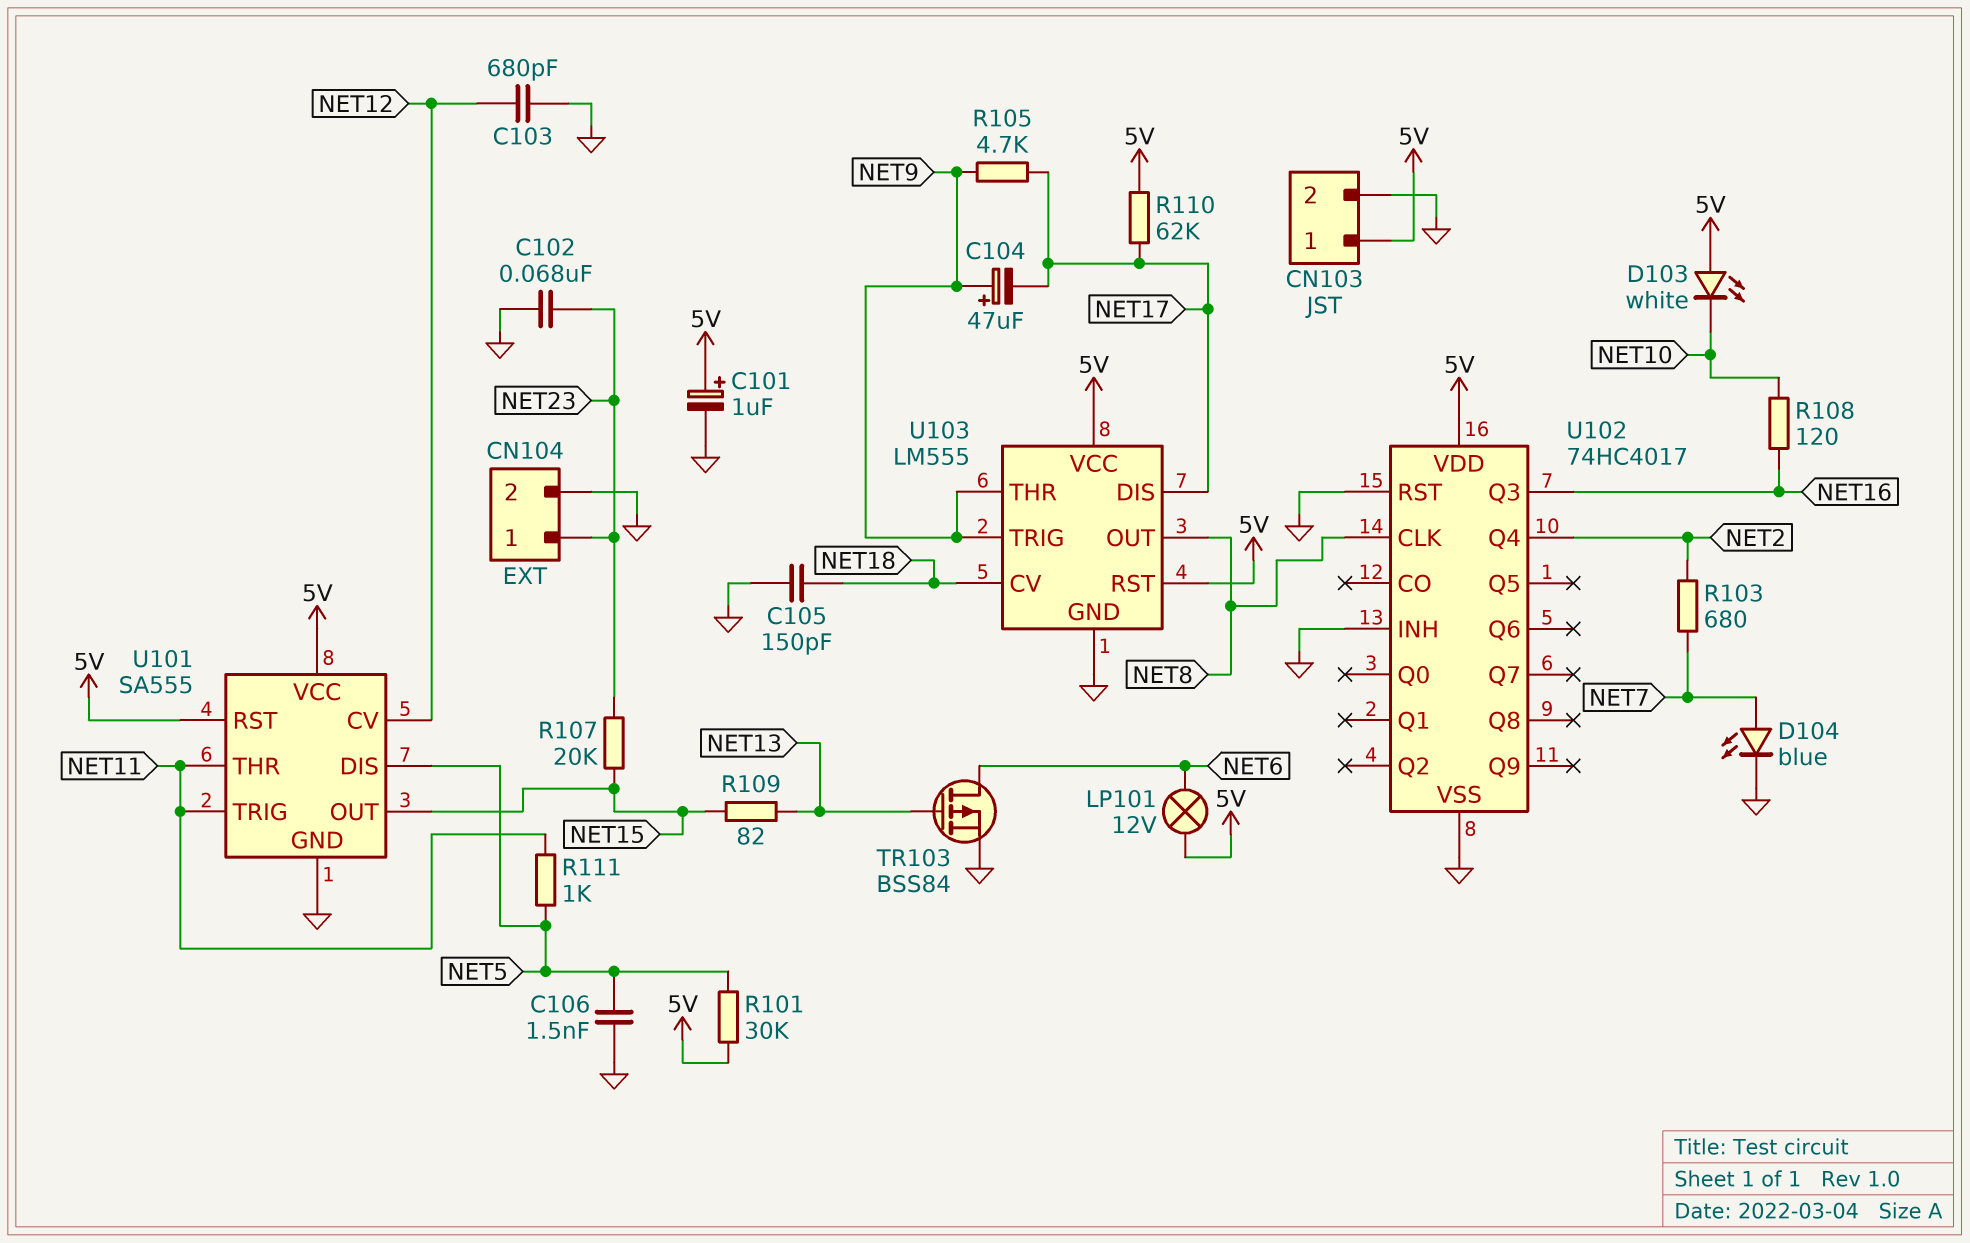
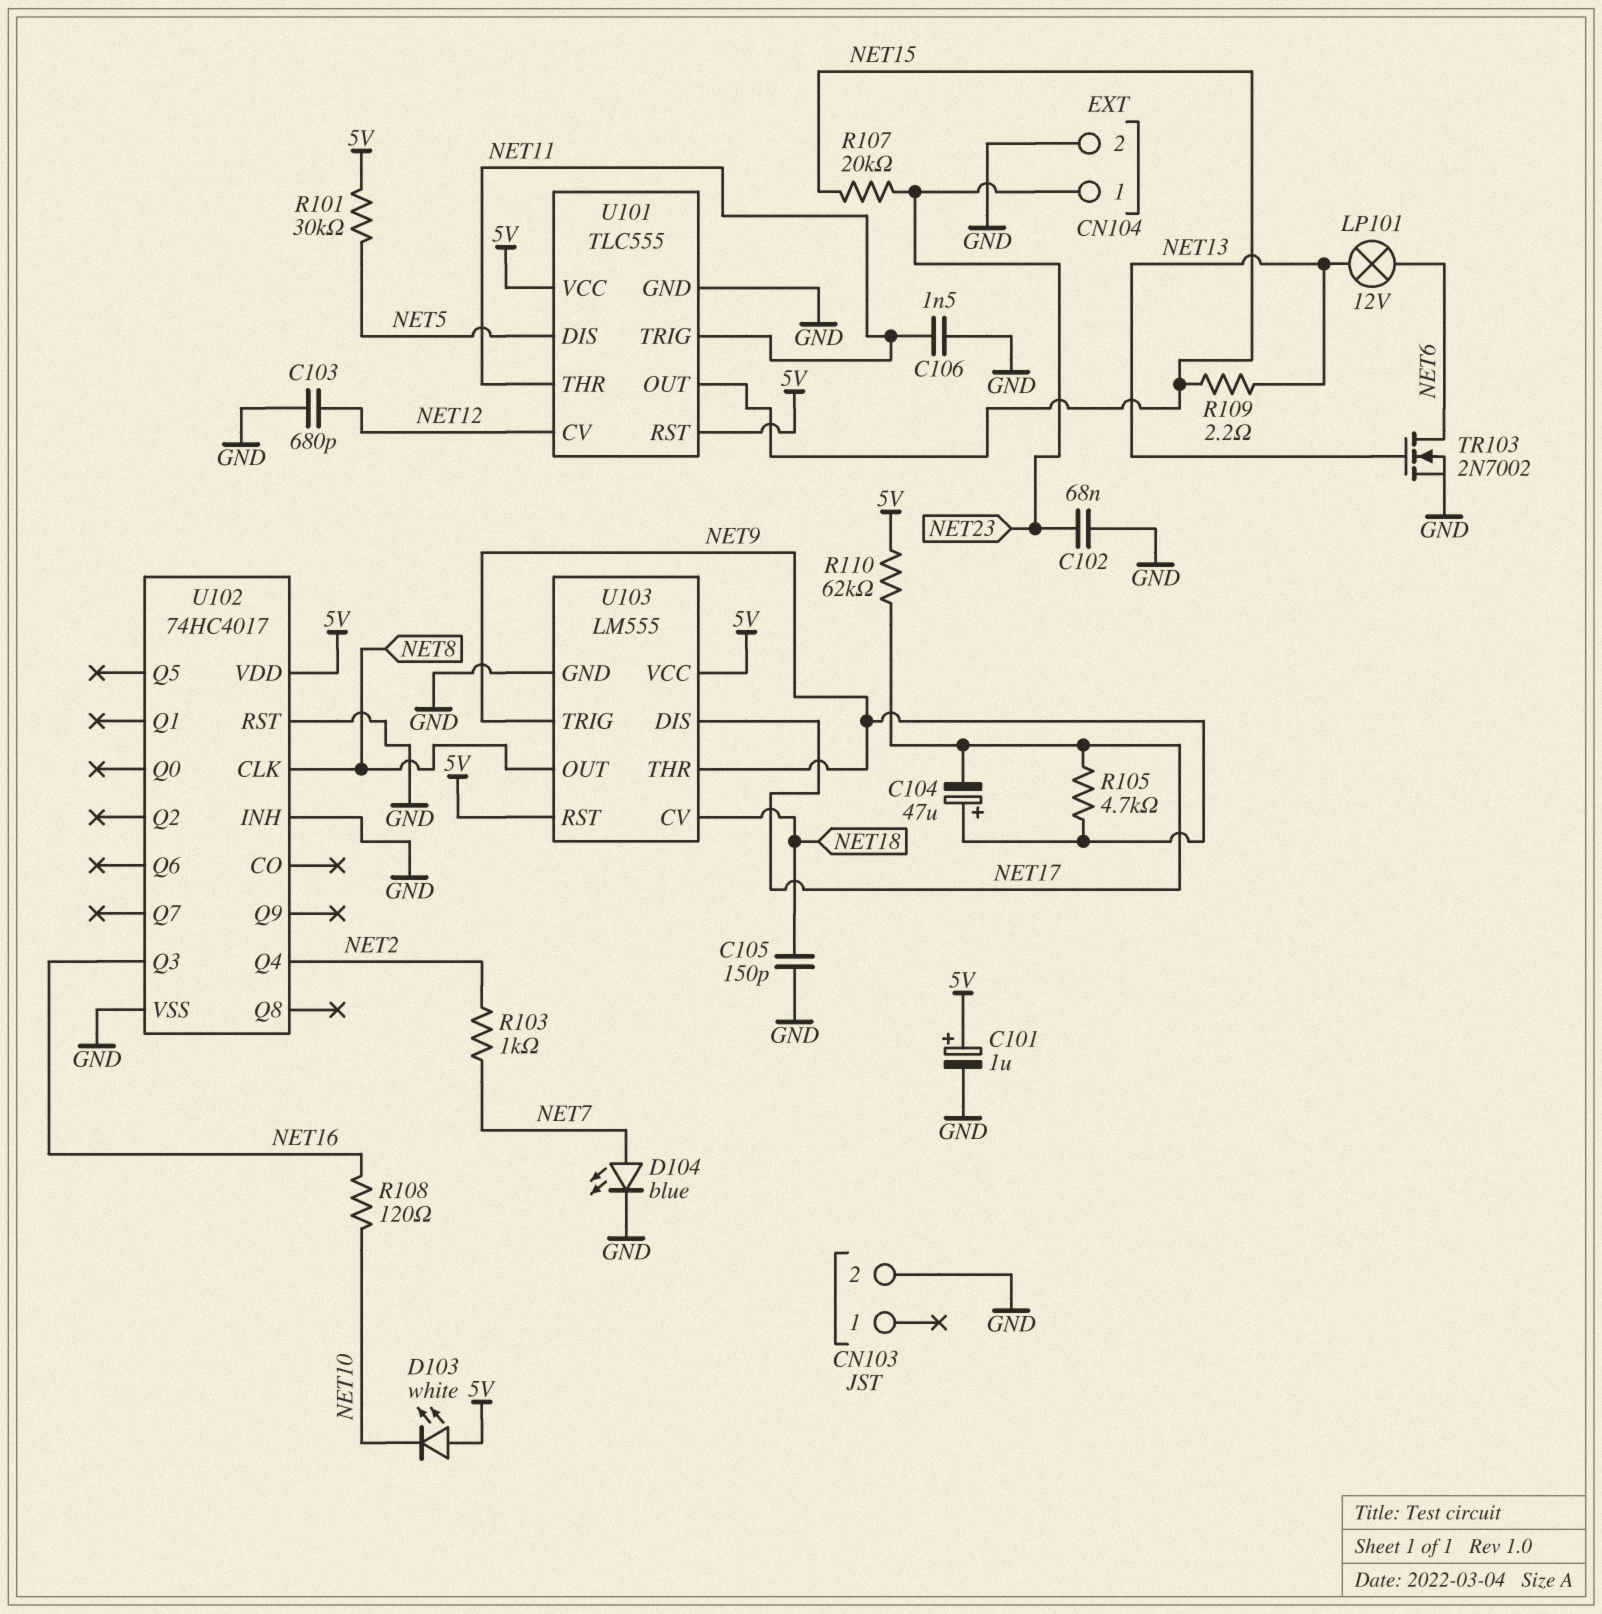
C106: 1.5nF (GND, NET5) -> 1.5nF (GND, NET11)
CN103 pin 1: 5V -> none
LP101: lamp 12V (5V, NET6) -> lamp 12V (NET6, NET13)
R103: 680 (NET2, NET7) -> 1k (NET2, NET7)
R109: 82 (NET13, NET15) -> 2.2 (NET13, NET15)
R111: 1k (NET5, NET11) -> none
TR103: PMOS BSS84 (G NET13, D NET6, S GND) -> NMOS 2N7002 (G NET13, D NET6, S GND)
U101: SA555 -> TLC555

